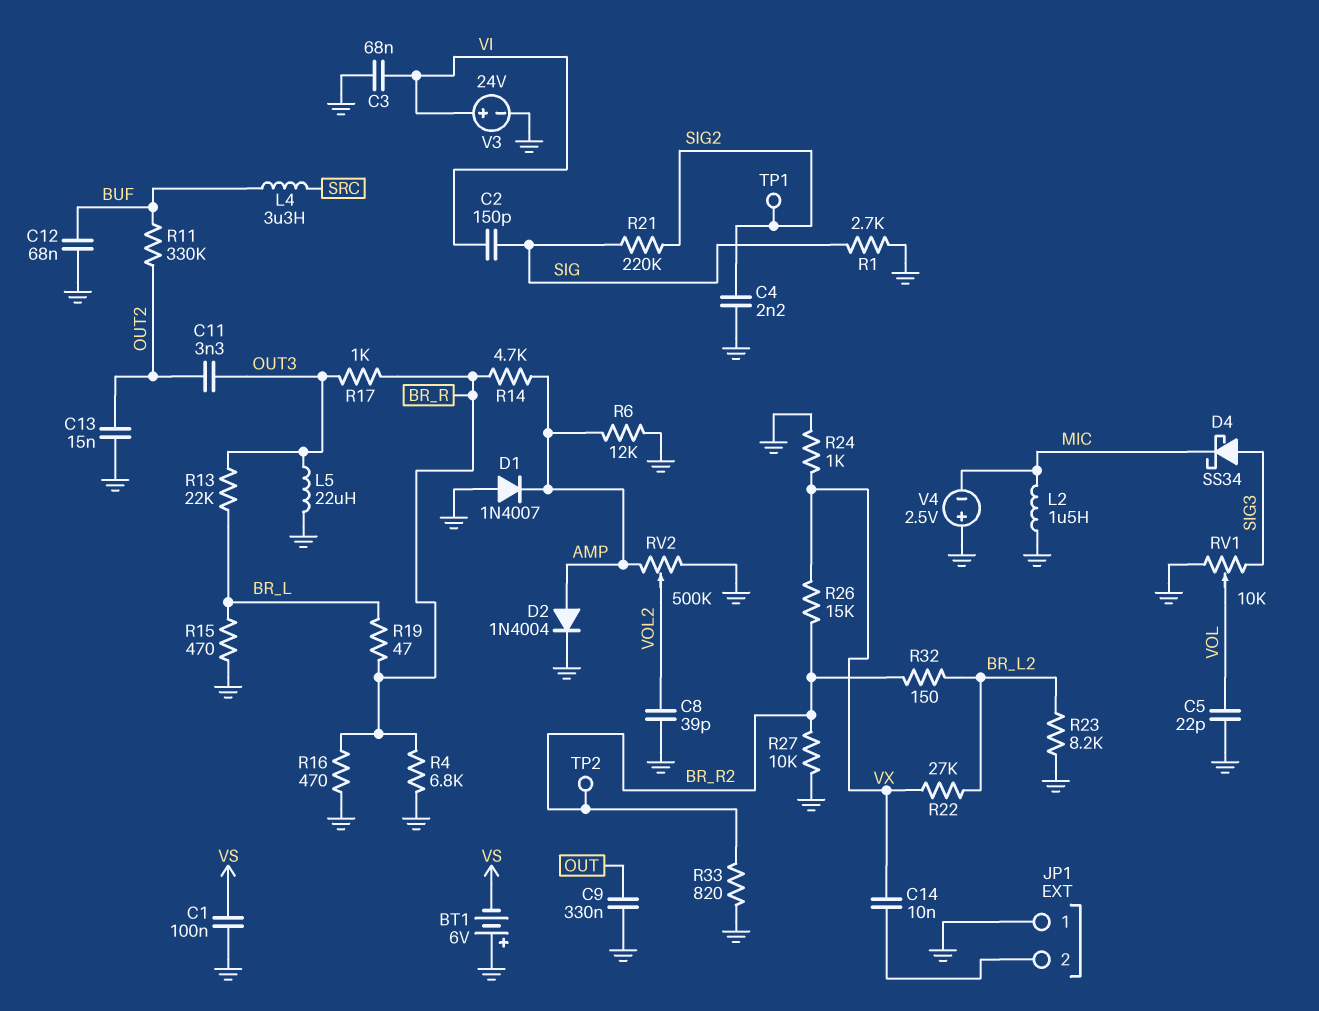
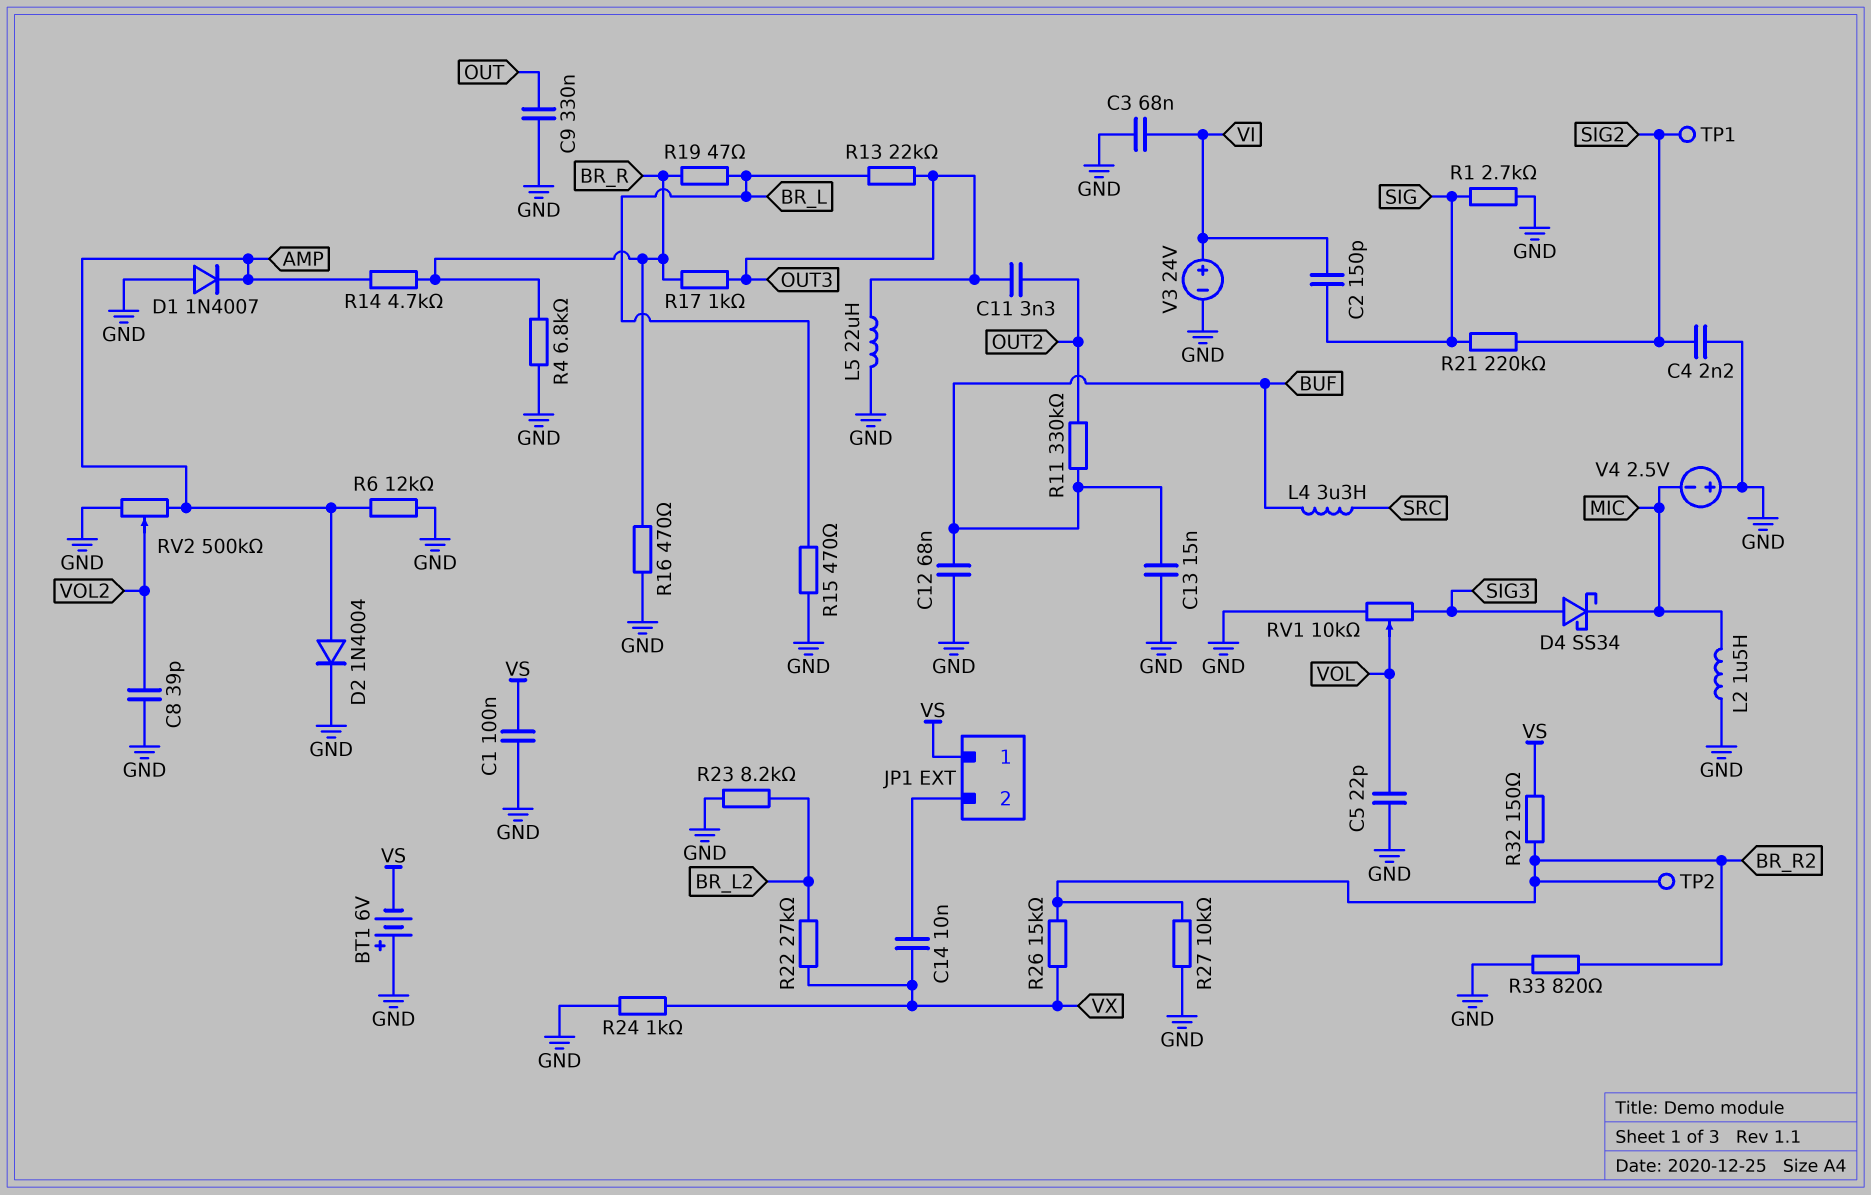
C13: 15nF (GND, OUT2) -> 15nF (BUF, GND)
JP1 pin 1: GND -> VS
R32: 150 (BR_L2, BR_R2) -> 150 (BR_R2, VS)

